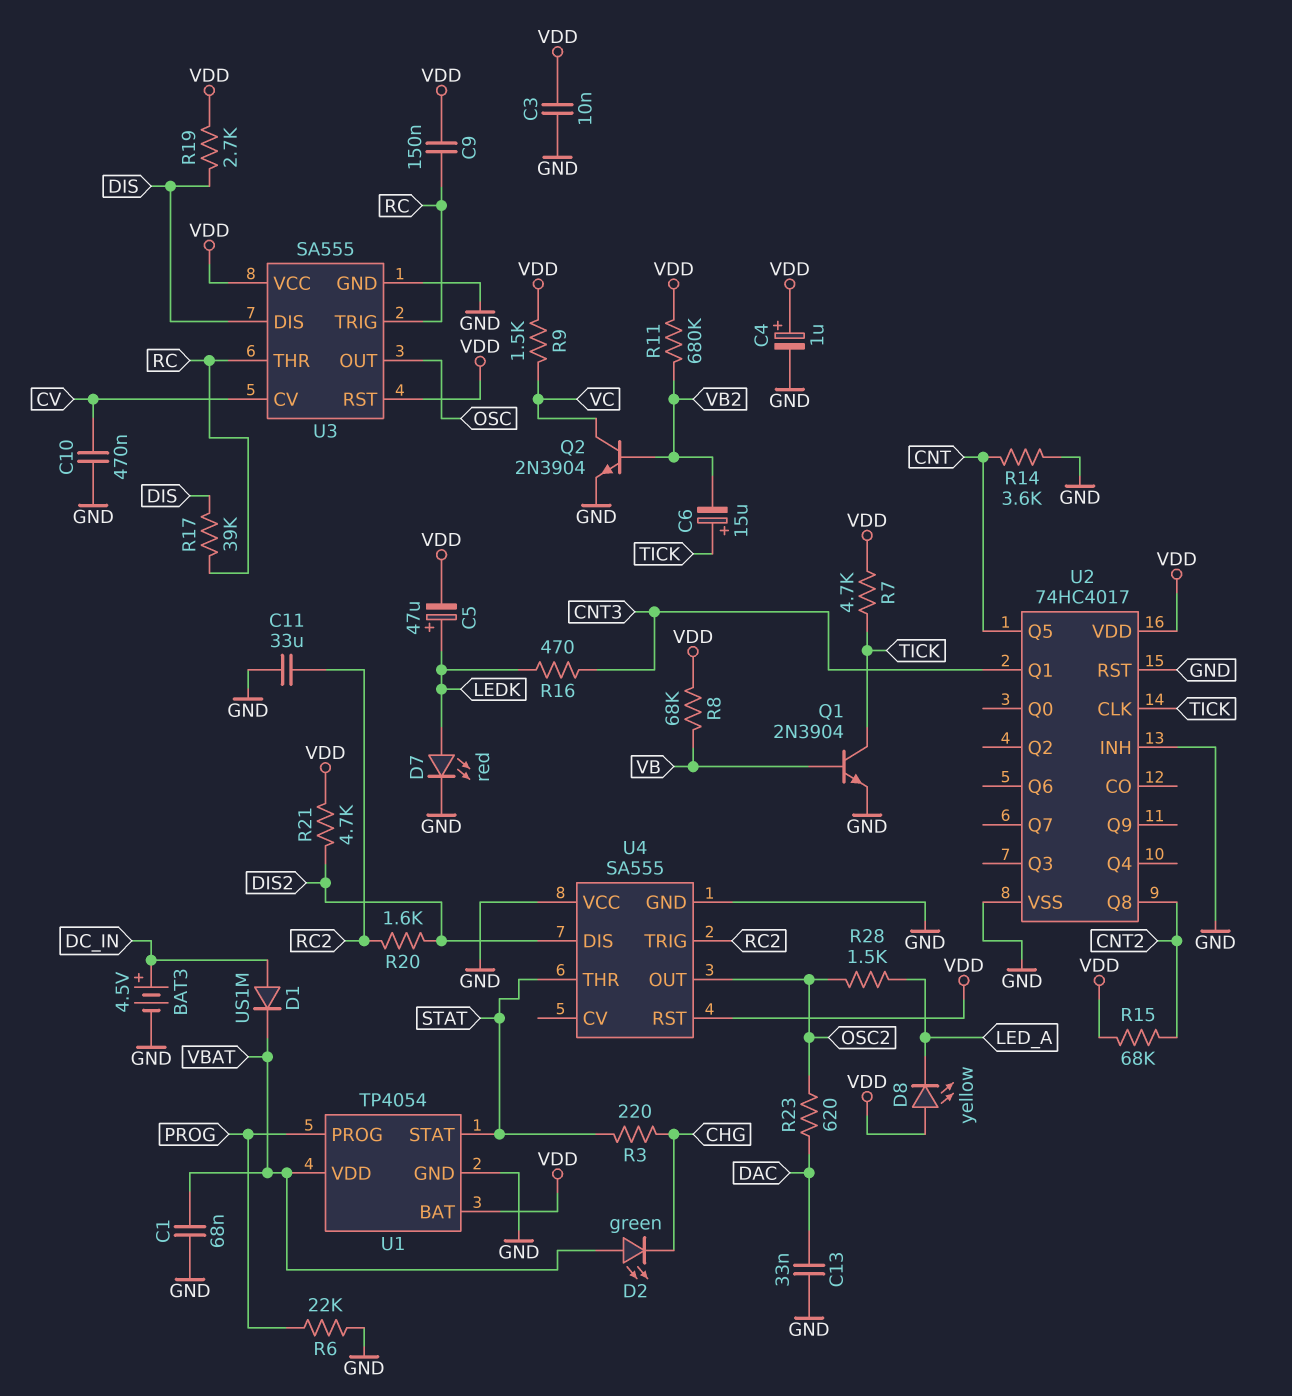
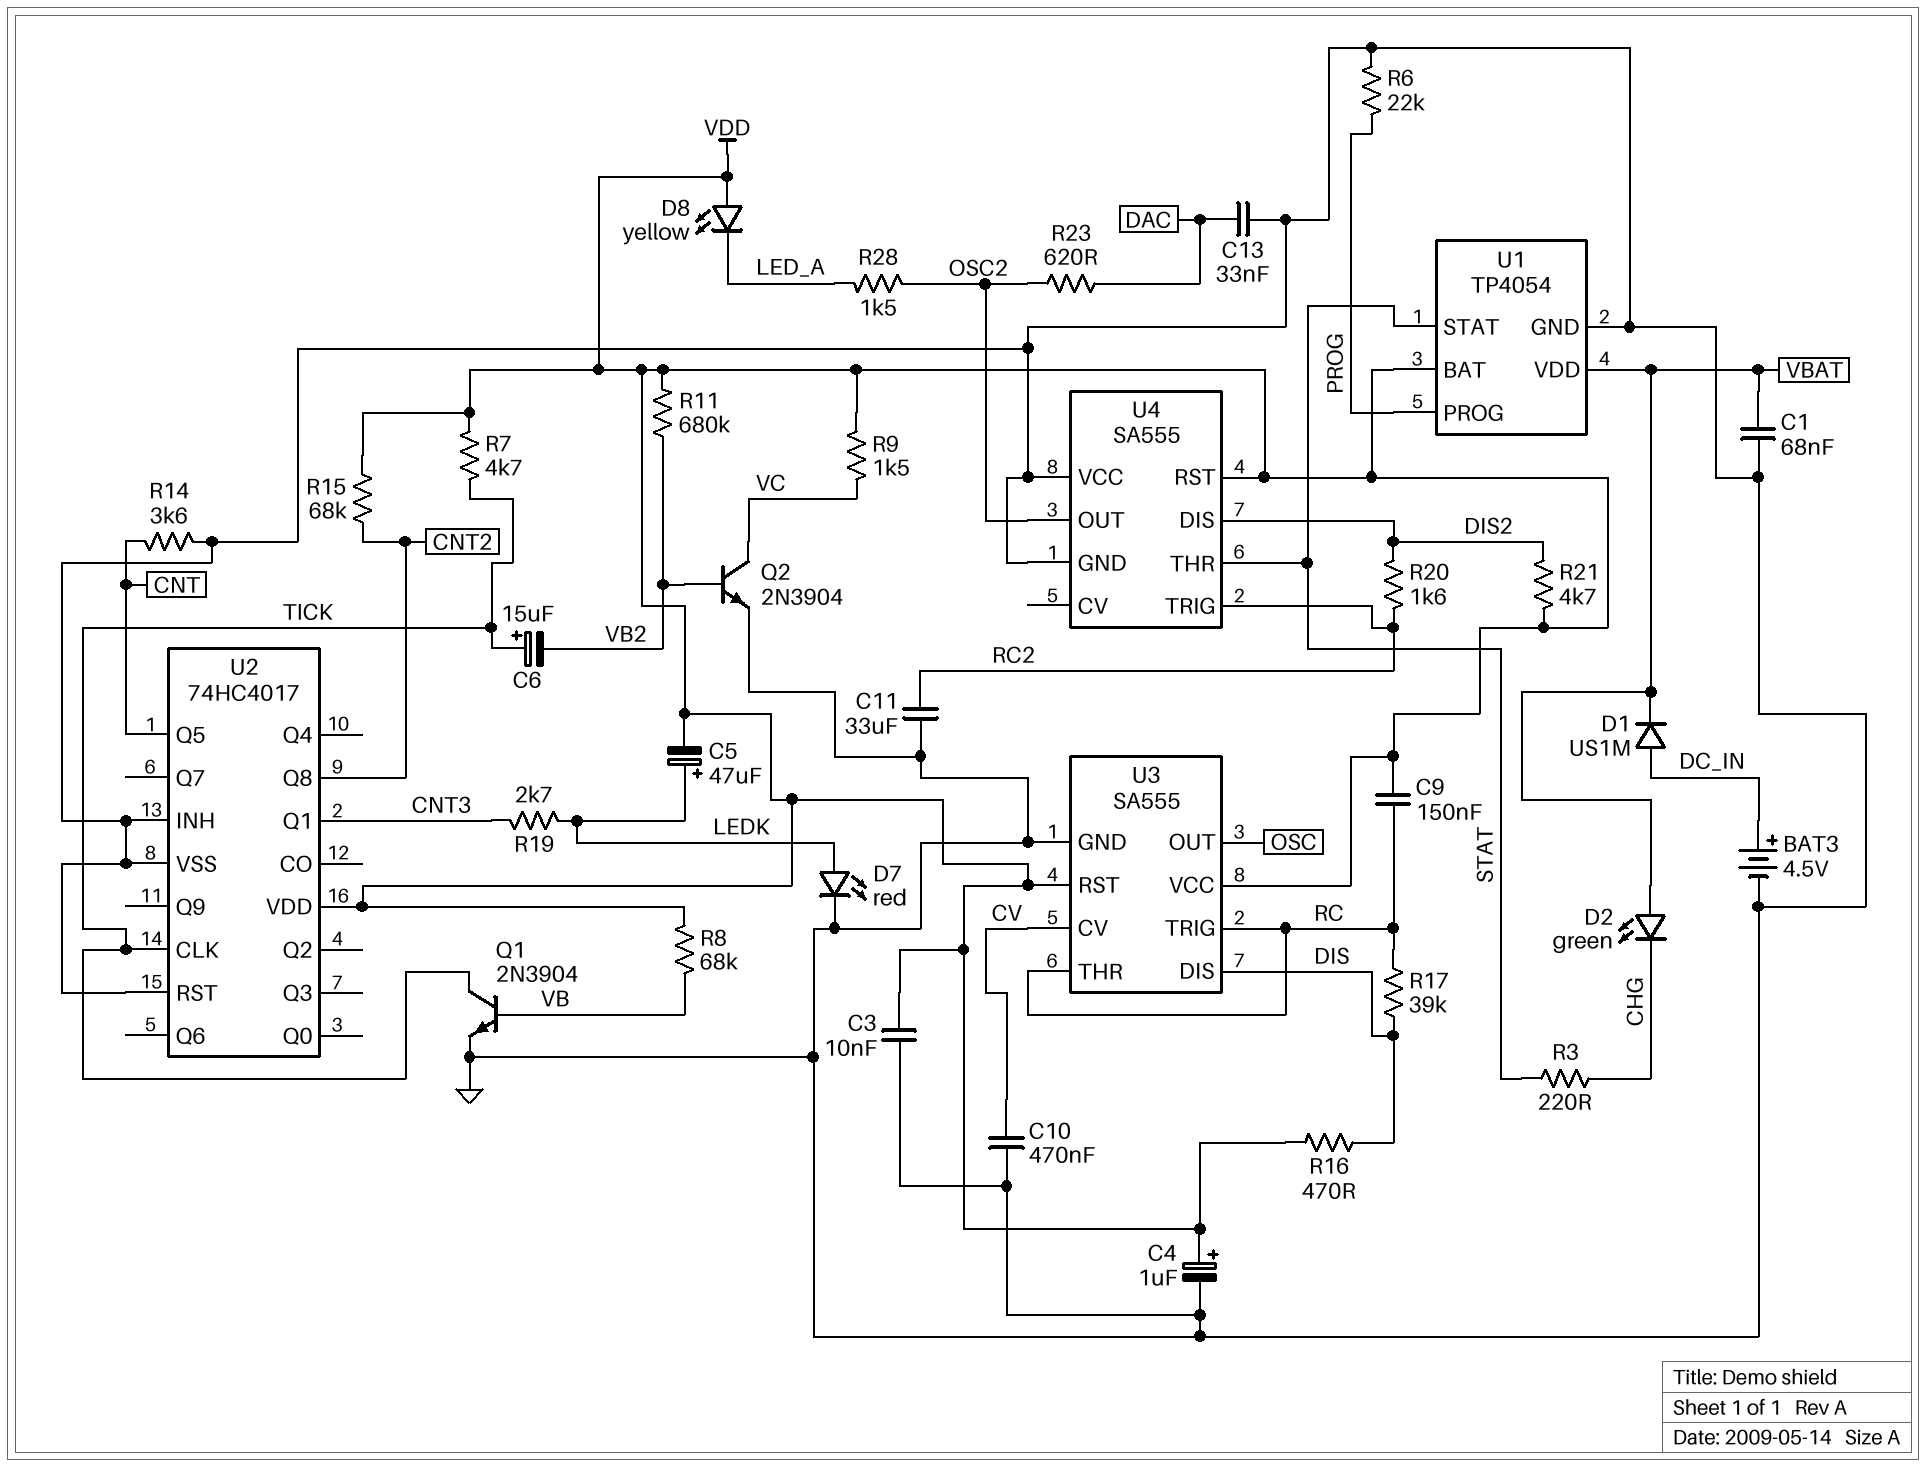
R16: 470 (CNT3, LEDK) -> 470 (DIS, VDD)
R19: 2.7k (DIS, VDD) -> 2.7k (CNT3, LEDK)

